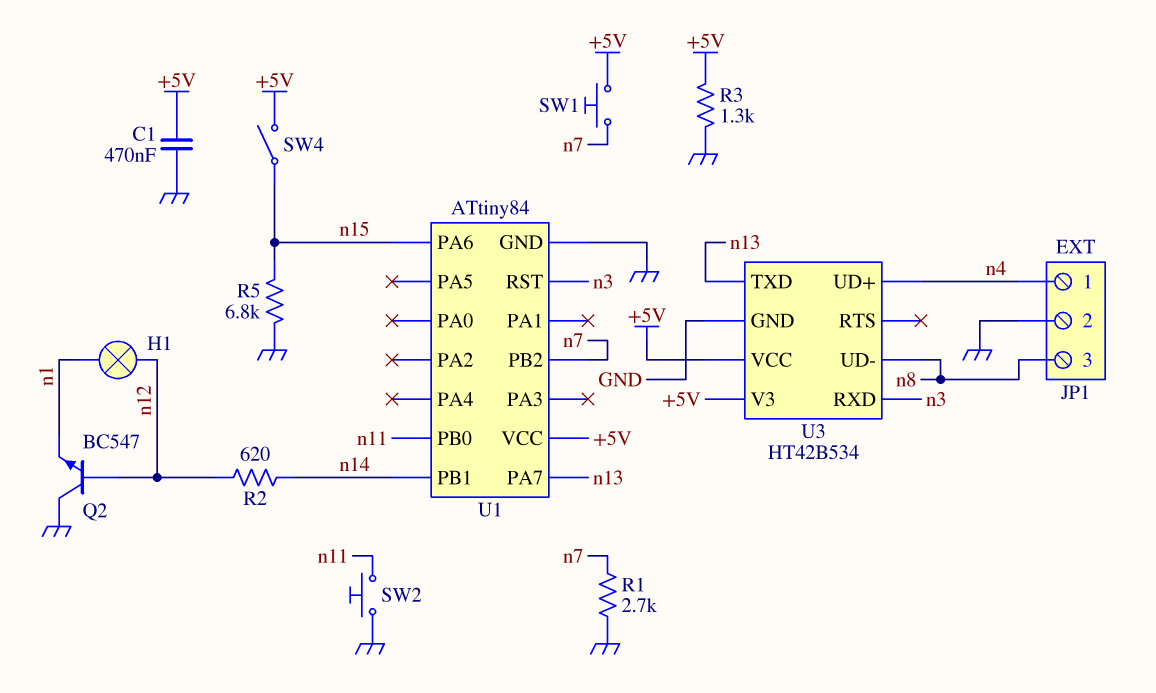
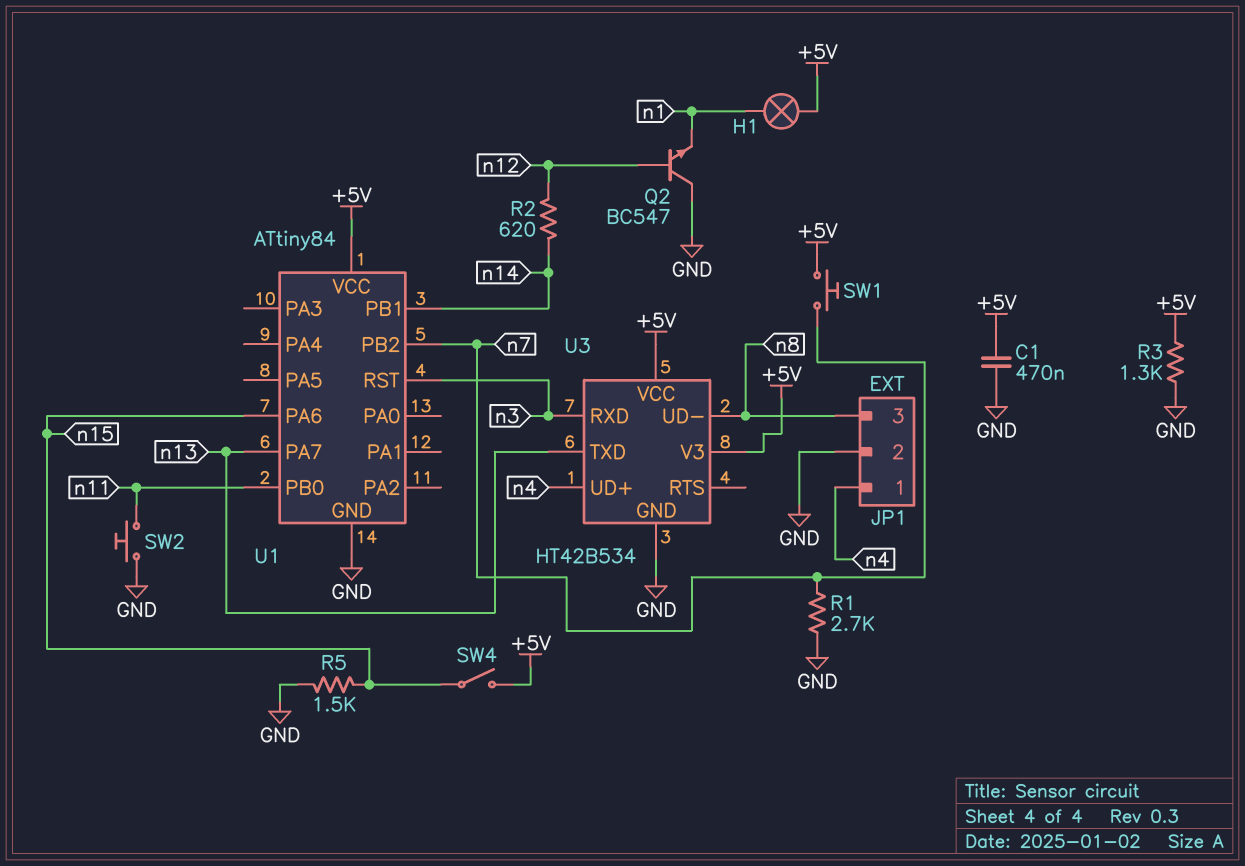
H1: lamp (n1, n12) -> lamp (+5V, n1)
R5: 6.8k (GND, n15) -> 1.5k (GND, n15)

